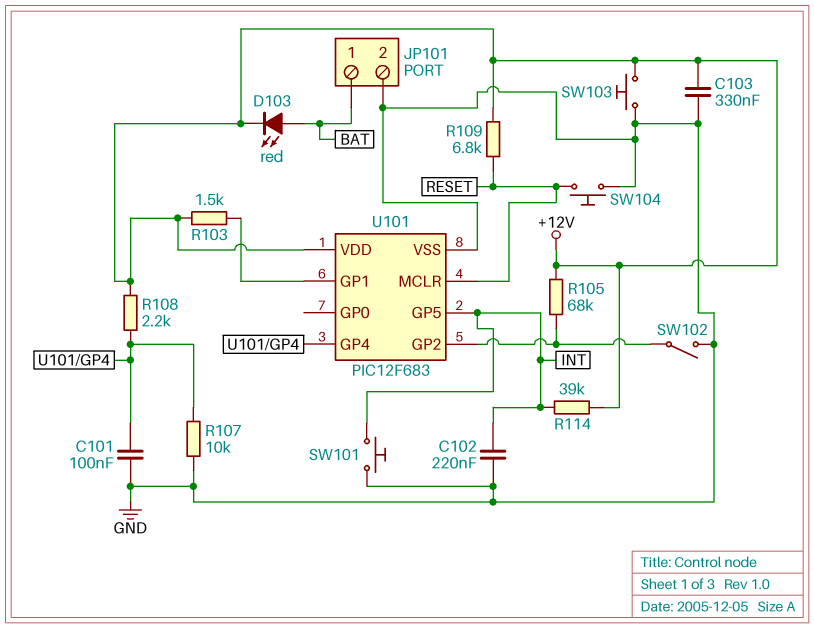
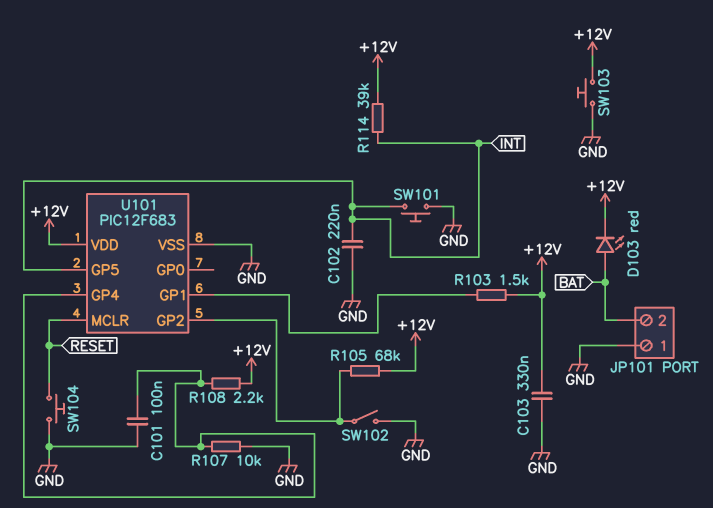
JP101 pin 1: BAT -> GND
JP101 pin 2: GND -> BAT
R109: 6.8k (+12V, RESET) -> none

